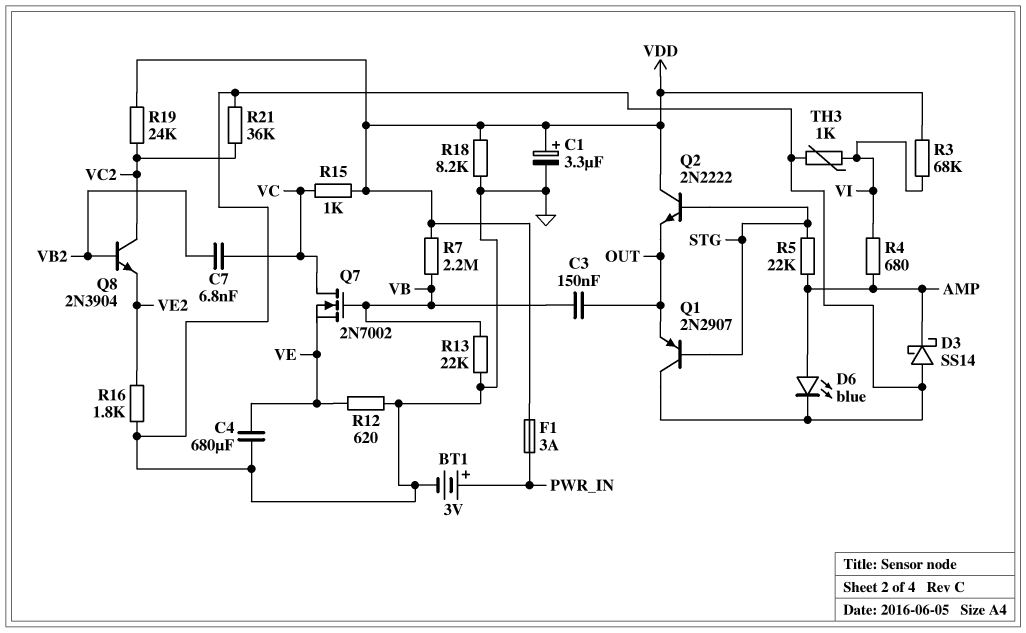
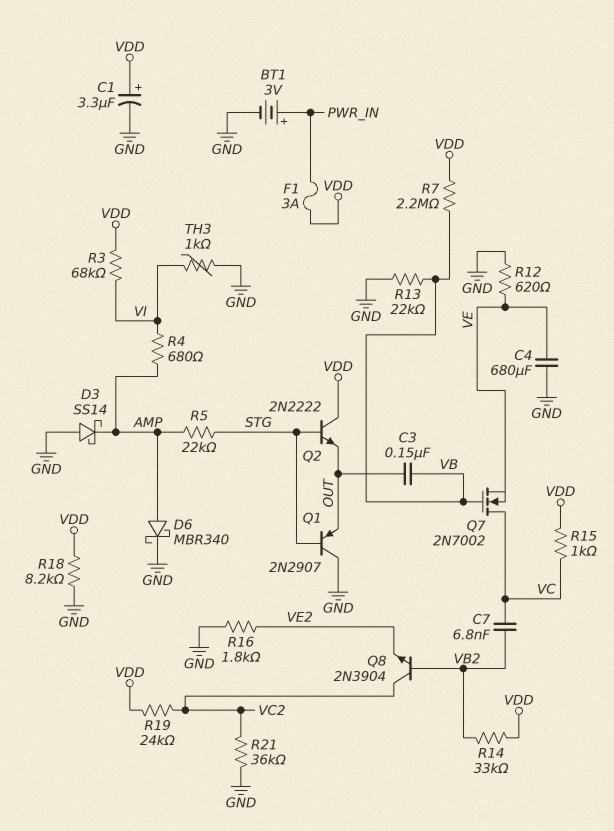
D6: LED blue (A AMP, K GND) -> schottky MBR340 (A AMP, K GND)
R14: none -> 33k (VB2, VDD)

